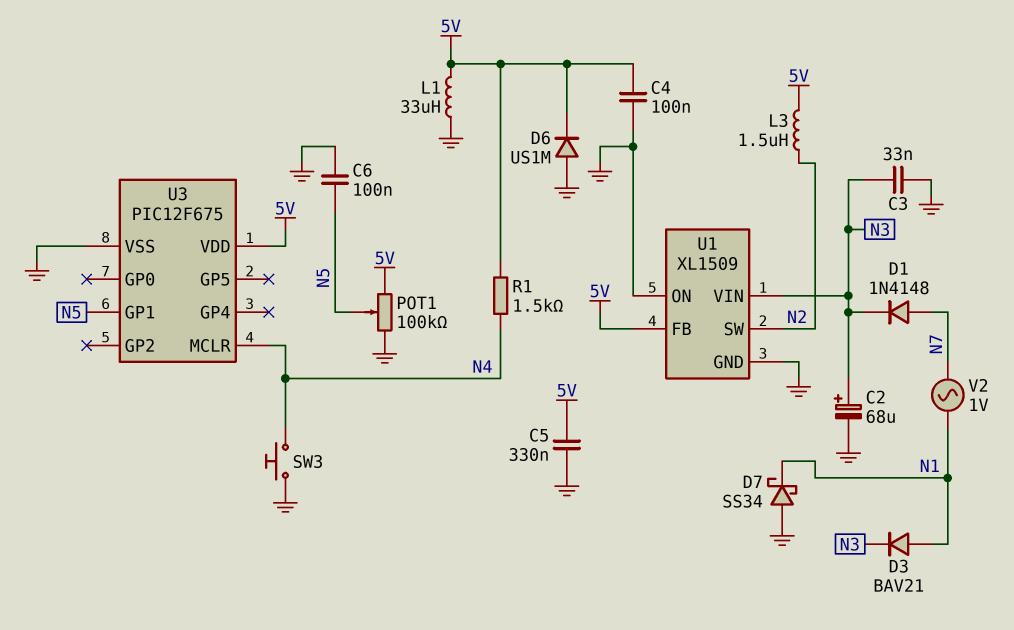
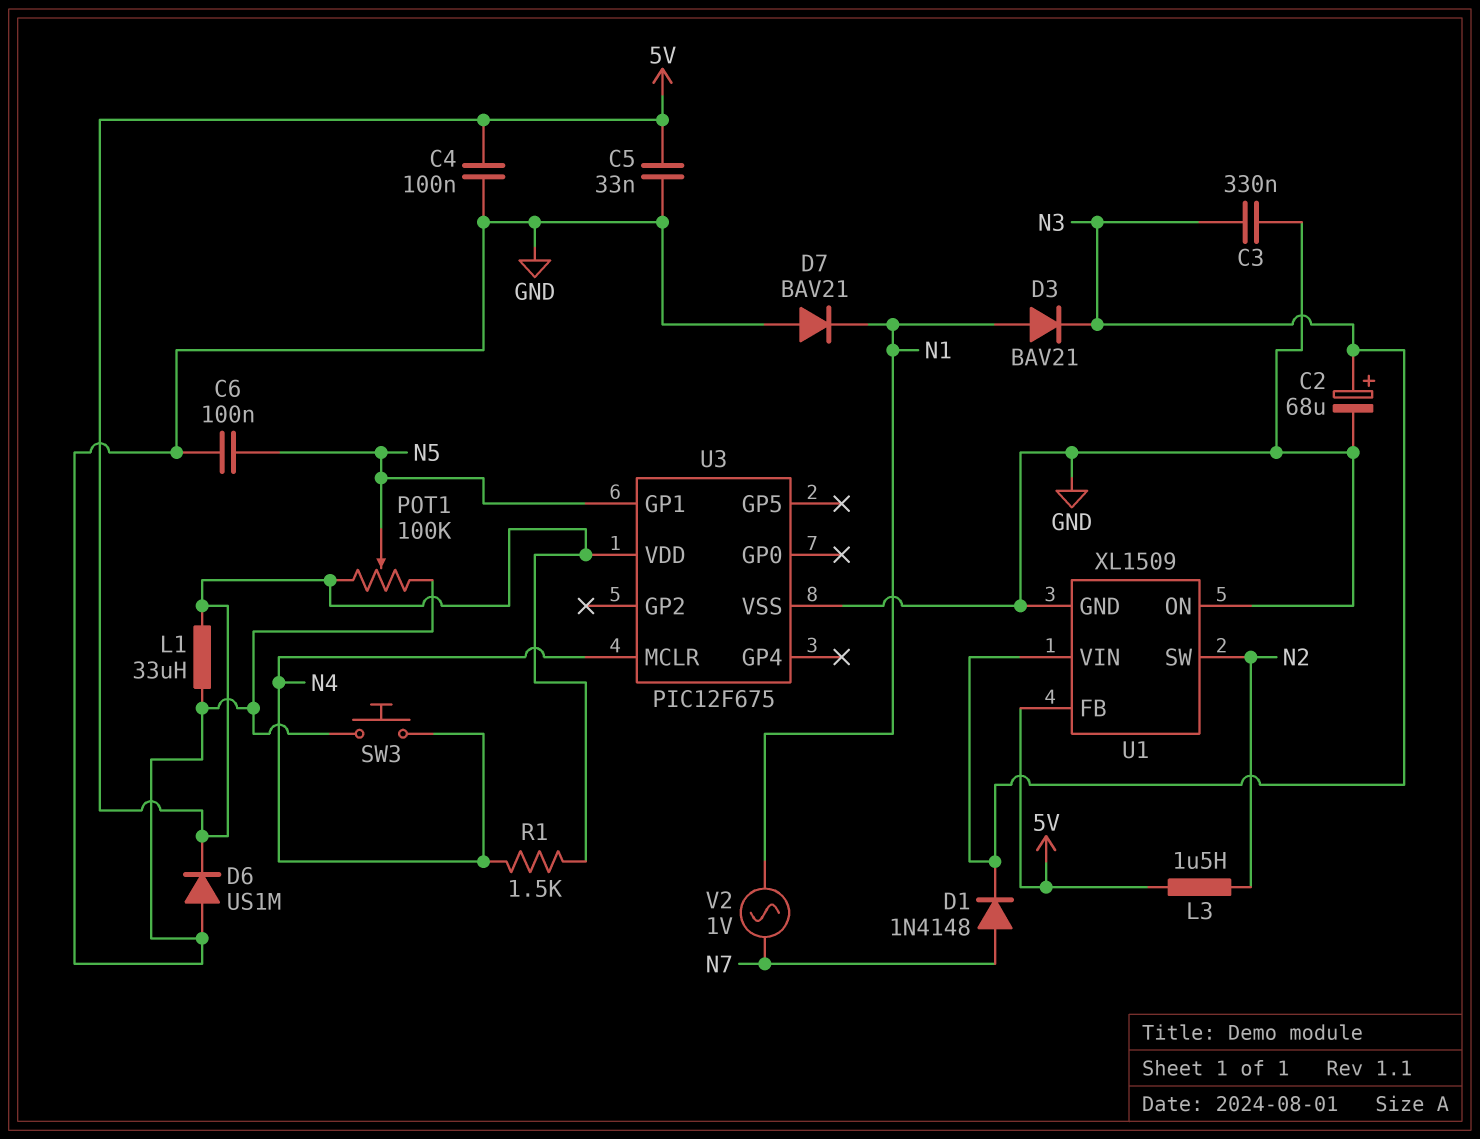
C3: 33nF (GND, N3) -> 330nF (GND, N3)
C5: 330nF (5V, GND) -> 33nF (5V, GND)
D7: schottky SS34 (A GND, K N1) -> diode BAV21 (A GND, K N1)

